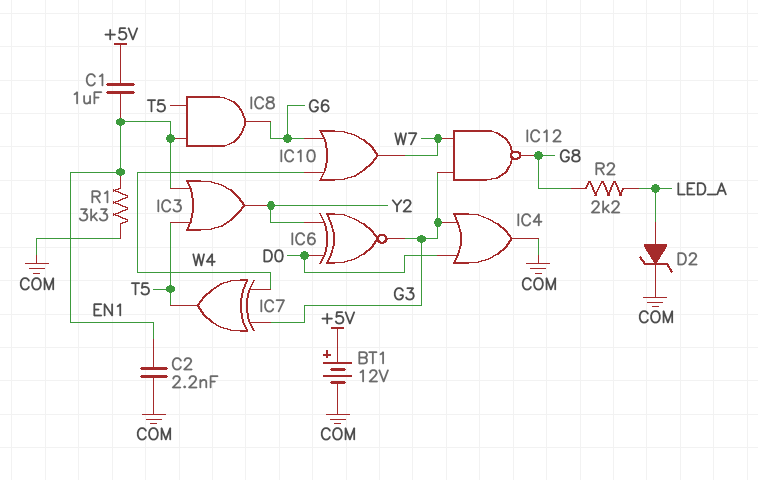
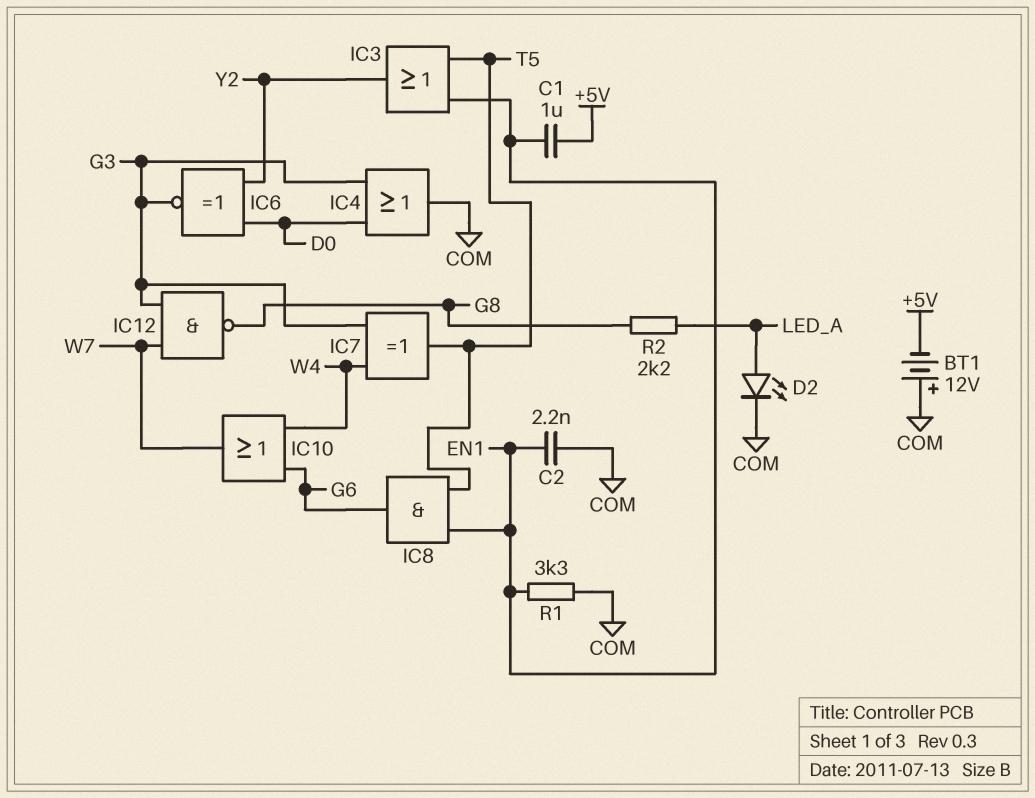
BT1: 12V (plus +5V, minus COM) -> 12V (plus COM, minus +5V)
D2: zener (A LED_A, K COM) -> LED (A LED_A, K COM)

